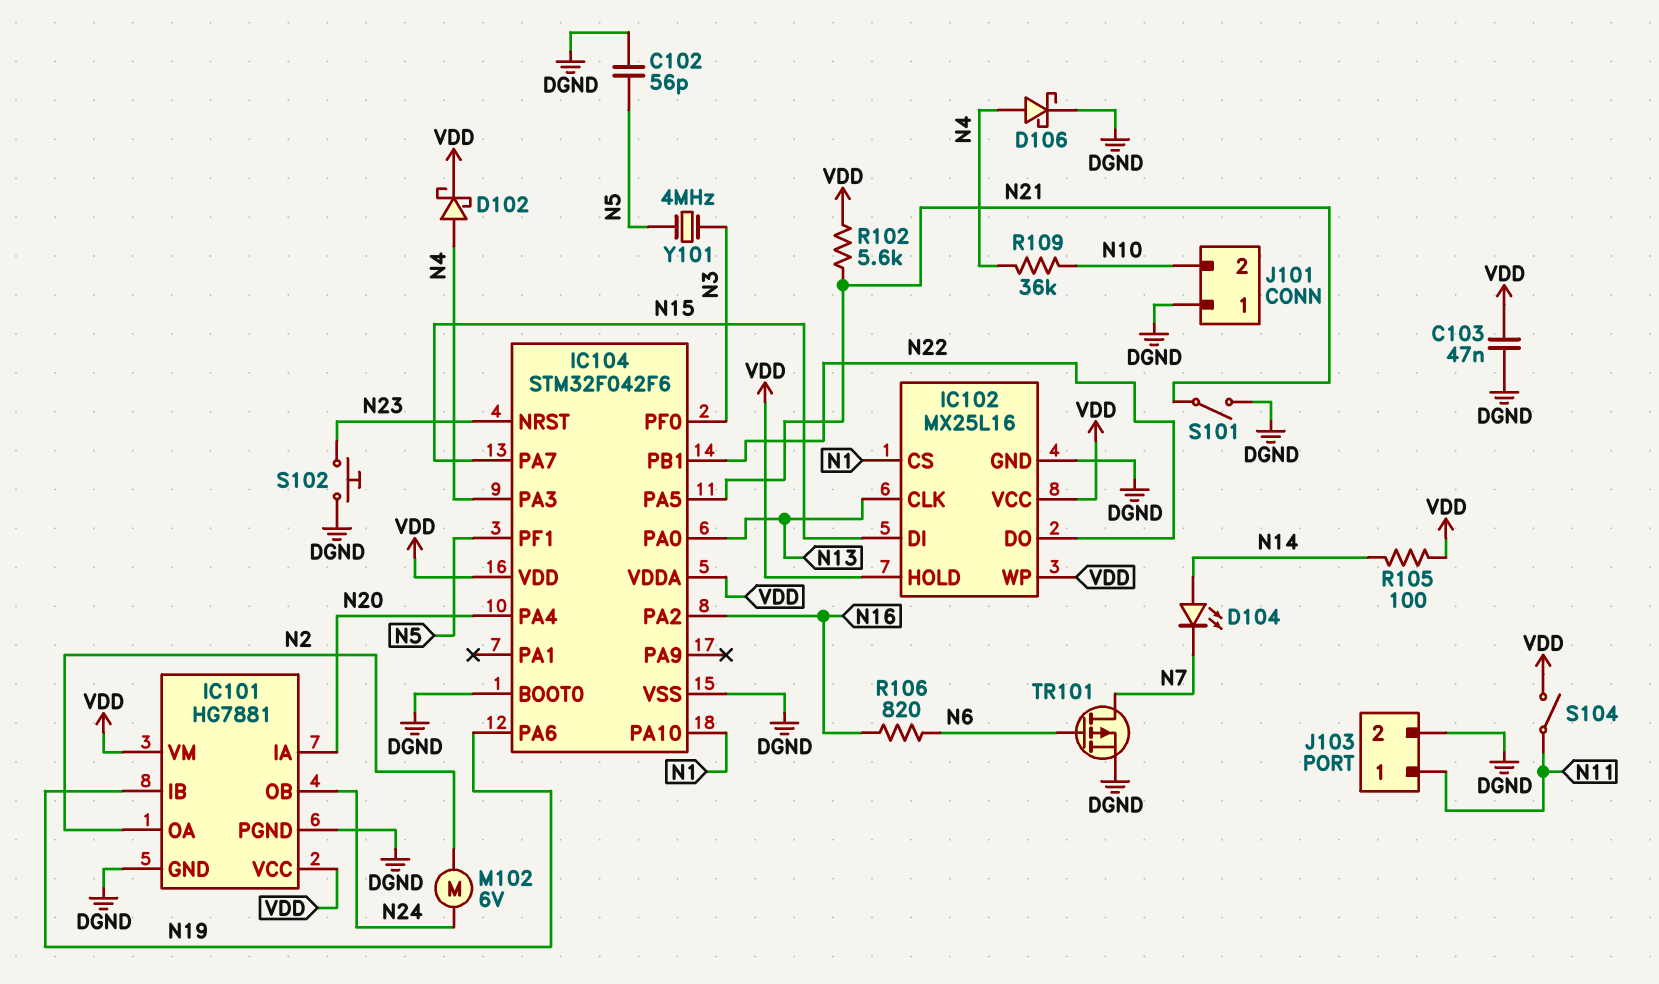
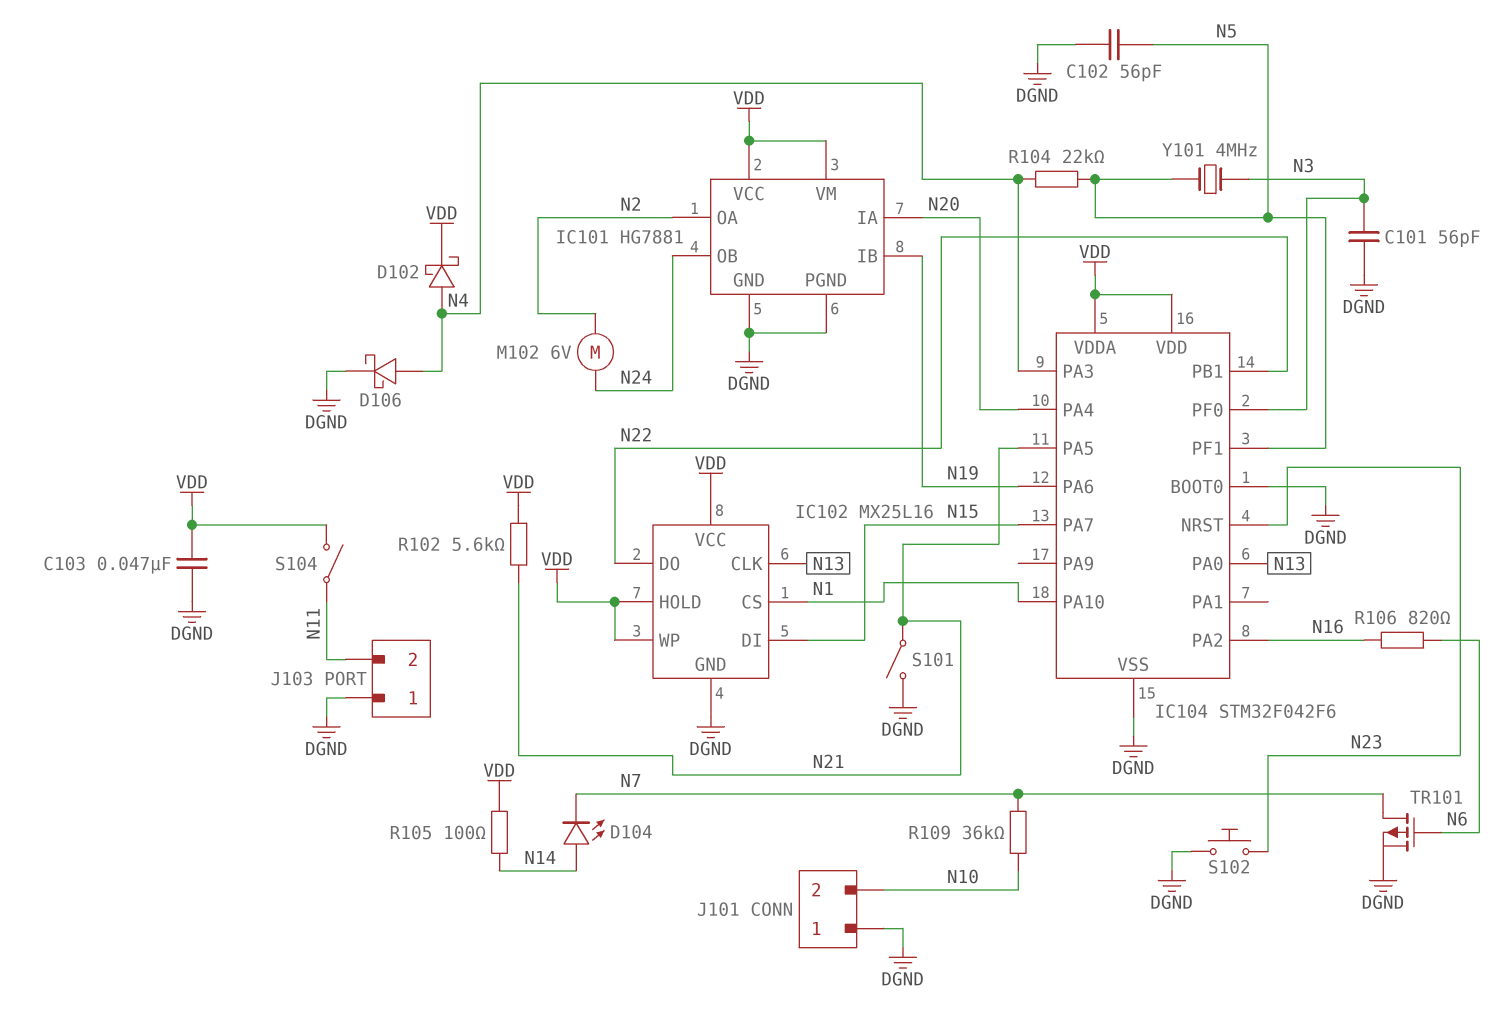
C101: none -> 56pF (DGND, N3)
J103 pin 1: N11 -> DGND
J103 pin 2: DGND -> N11
R104: none -> 22k (N4, N5)
R109: 36k (N4, N10) -> 36k (N7, N10)

